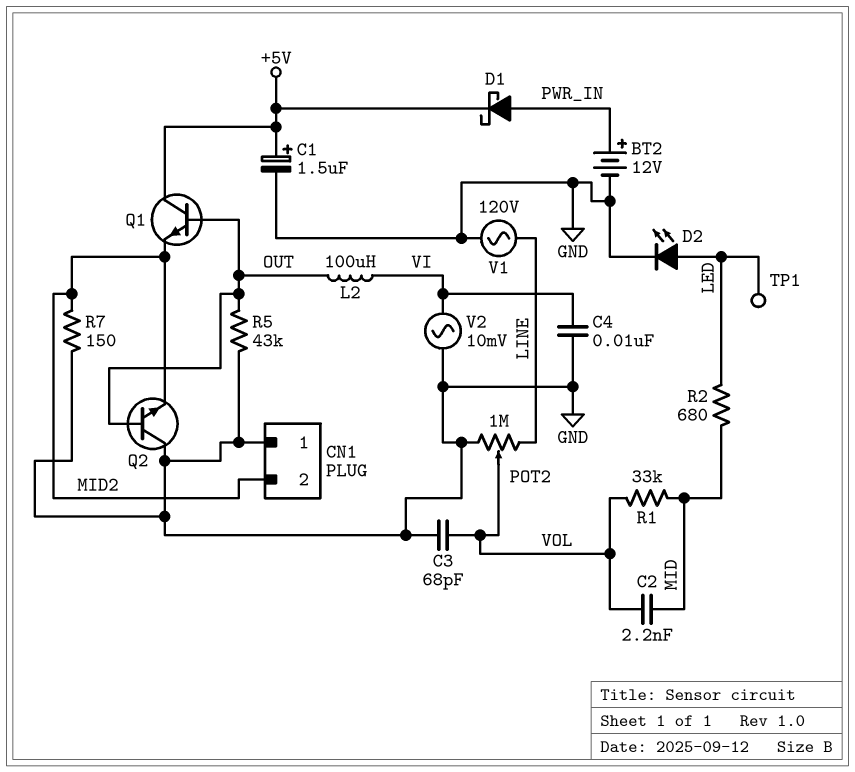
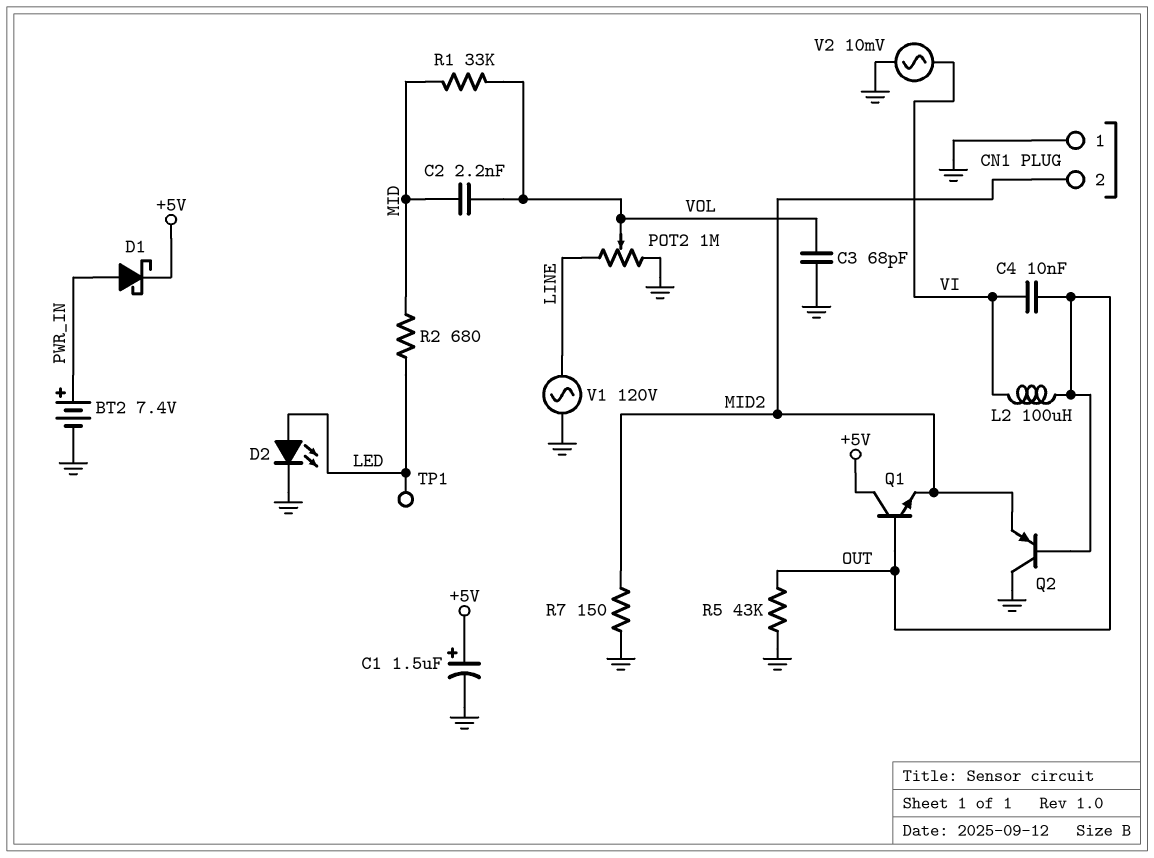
BT2: 12V (plus PWR_IN, minus GND) -> 7.4V (plus PWR_IN, minus GND)
C4: 10nF (GND, VI) -> 10nF (OUT, VI)
Q2: NPN (B OUT, C GND, E MID2) -> PNP (B OUT, C GND, E MID2)

